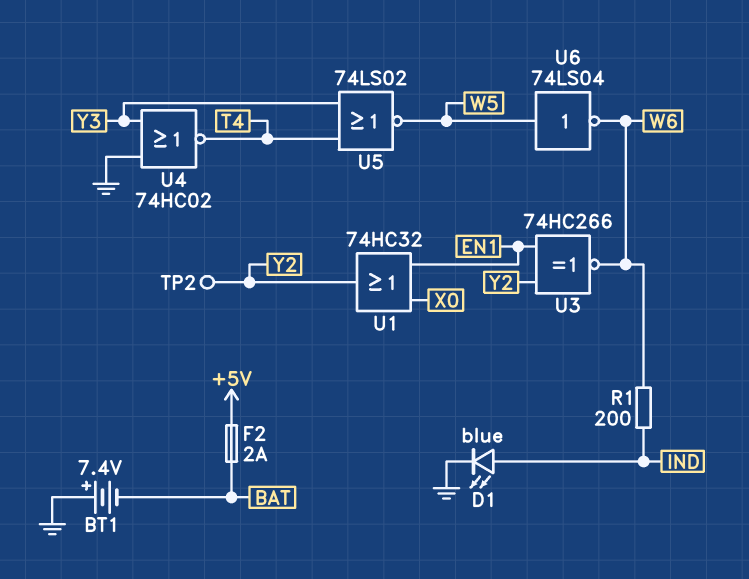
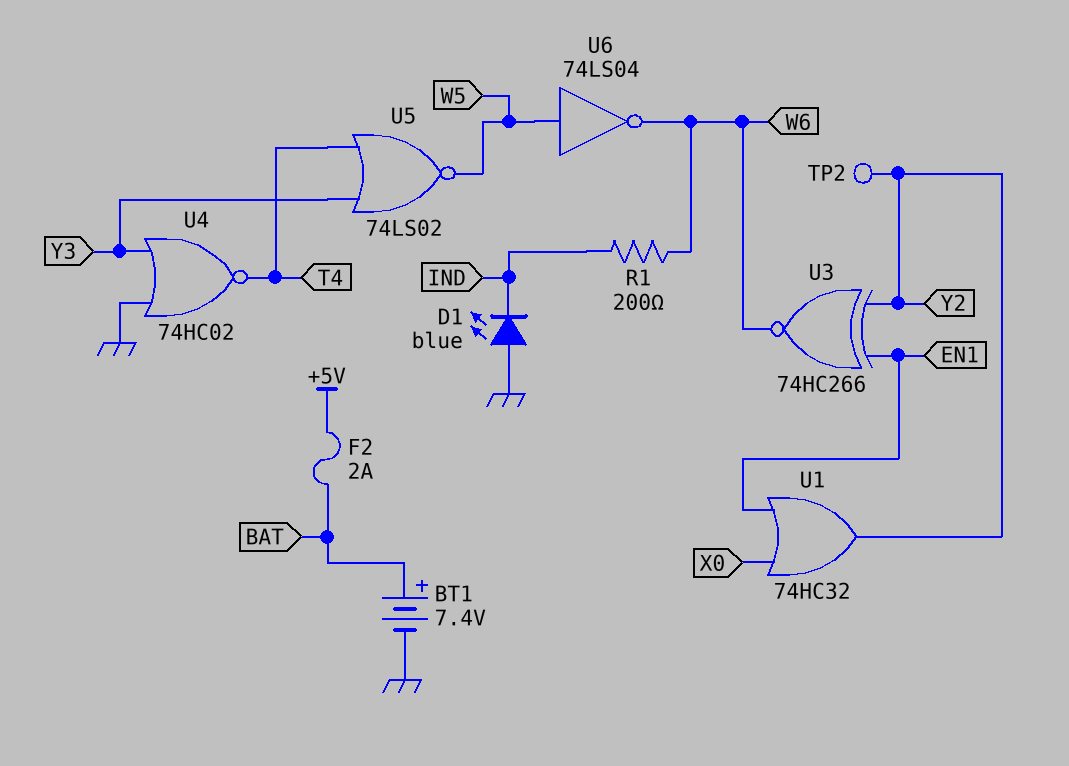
BT1: 7.4V (plus GND, minus BAT) -> 7.4V (plus BAT, minus GND)
D1: LED blue (A IND, K GND) -> LED blue (A GND, K IND)

